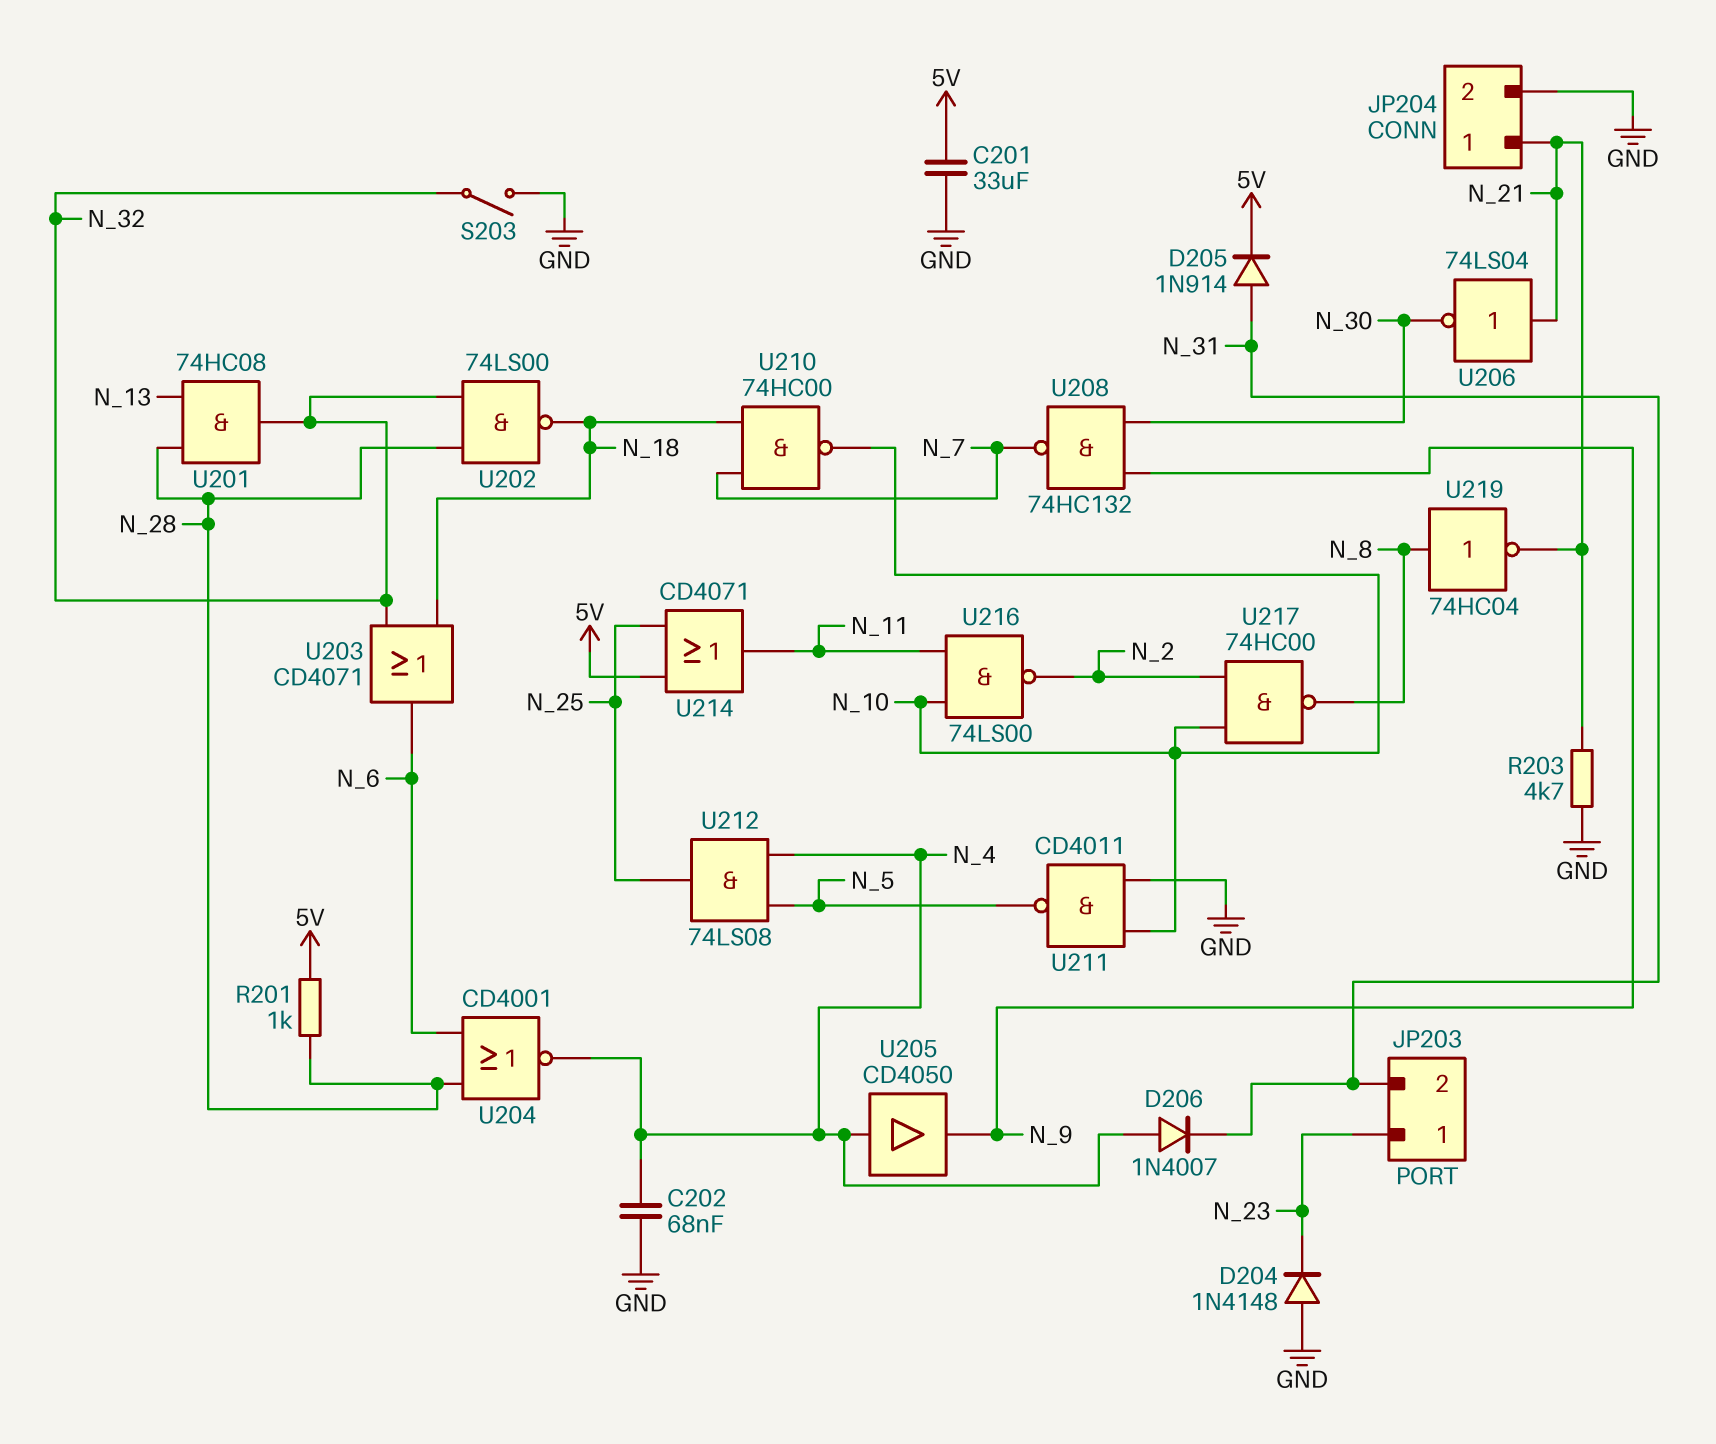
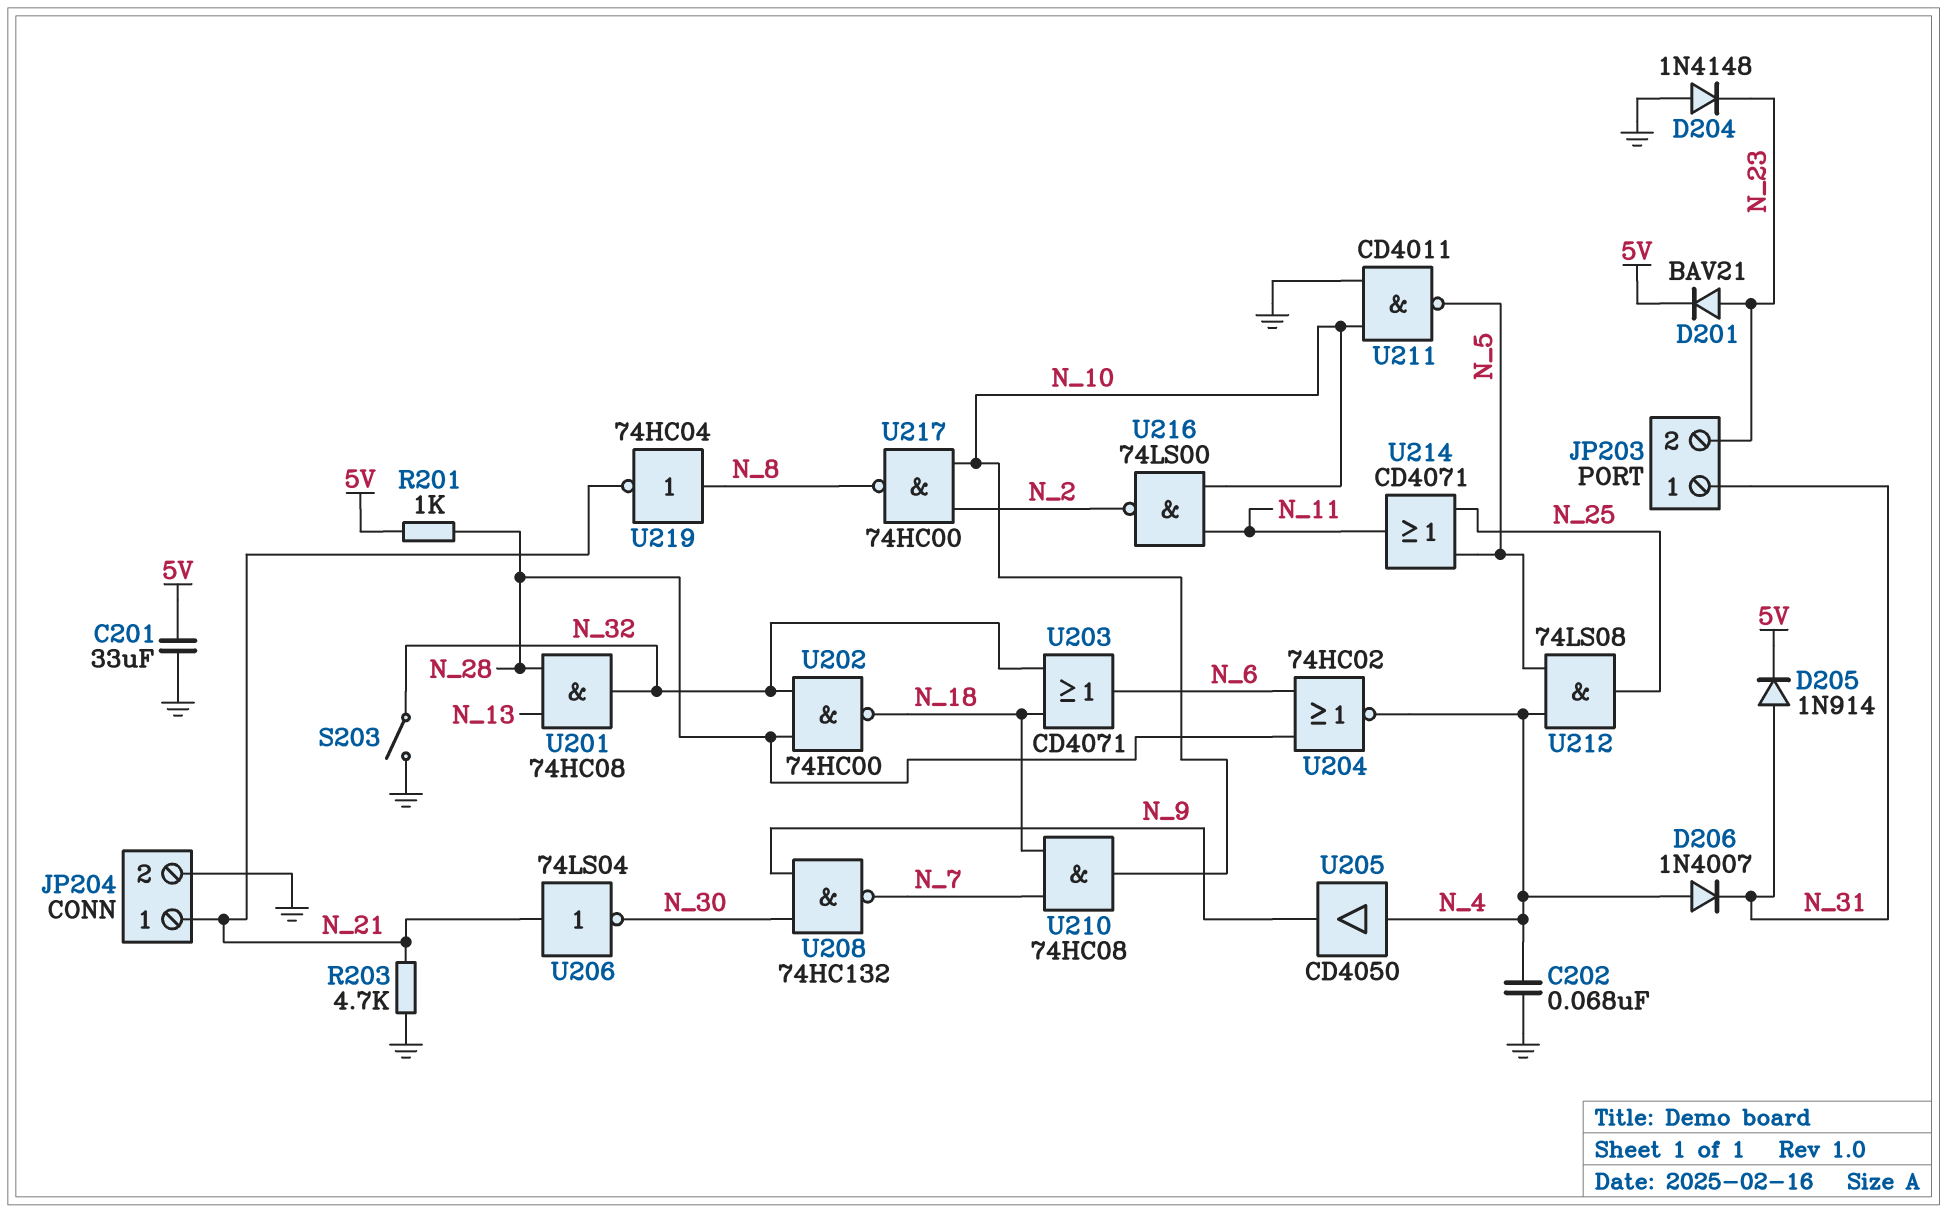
D201: none -> diode BAV21 (A N_23, K 5V)
JP203 pin 1: N_23 -> N_31
JP203 pin 2: N_31 -> N_23
U202: NAND 74LS00 (in N_28, in N_32, out N_18) -> NAND 74HC00 (in N_28, in N_32, out N_18)
U204: NOR CD4001 (in N_6, in N_28, out N_4) -> NOR 74HC02 (in N_6, in N_28, out N_4)
U210: NAND 74HC00 (in N_7, in N_18, out N_10) -> AND 74HC08 (in N_7, in N_18, out N_10)
U214: OR CD4071 (in 5V, in N_25, out N_11) -> OR CD4071 (in N_5, in N_25, out N_11)

